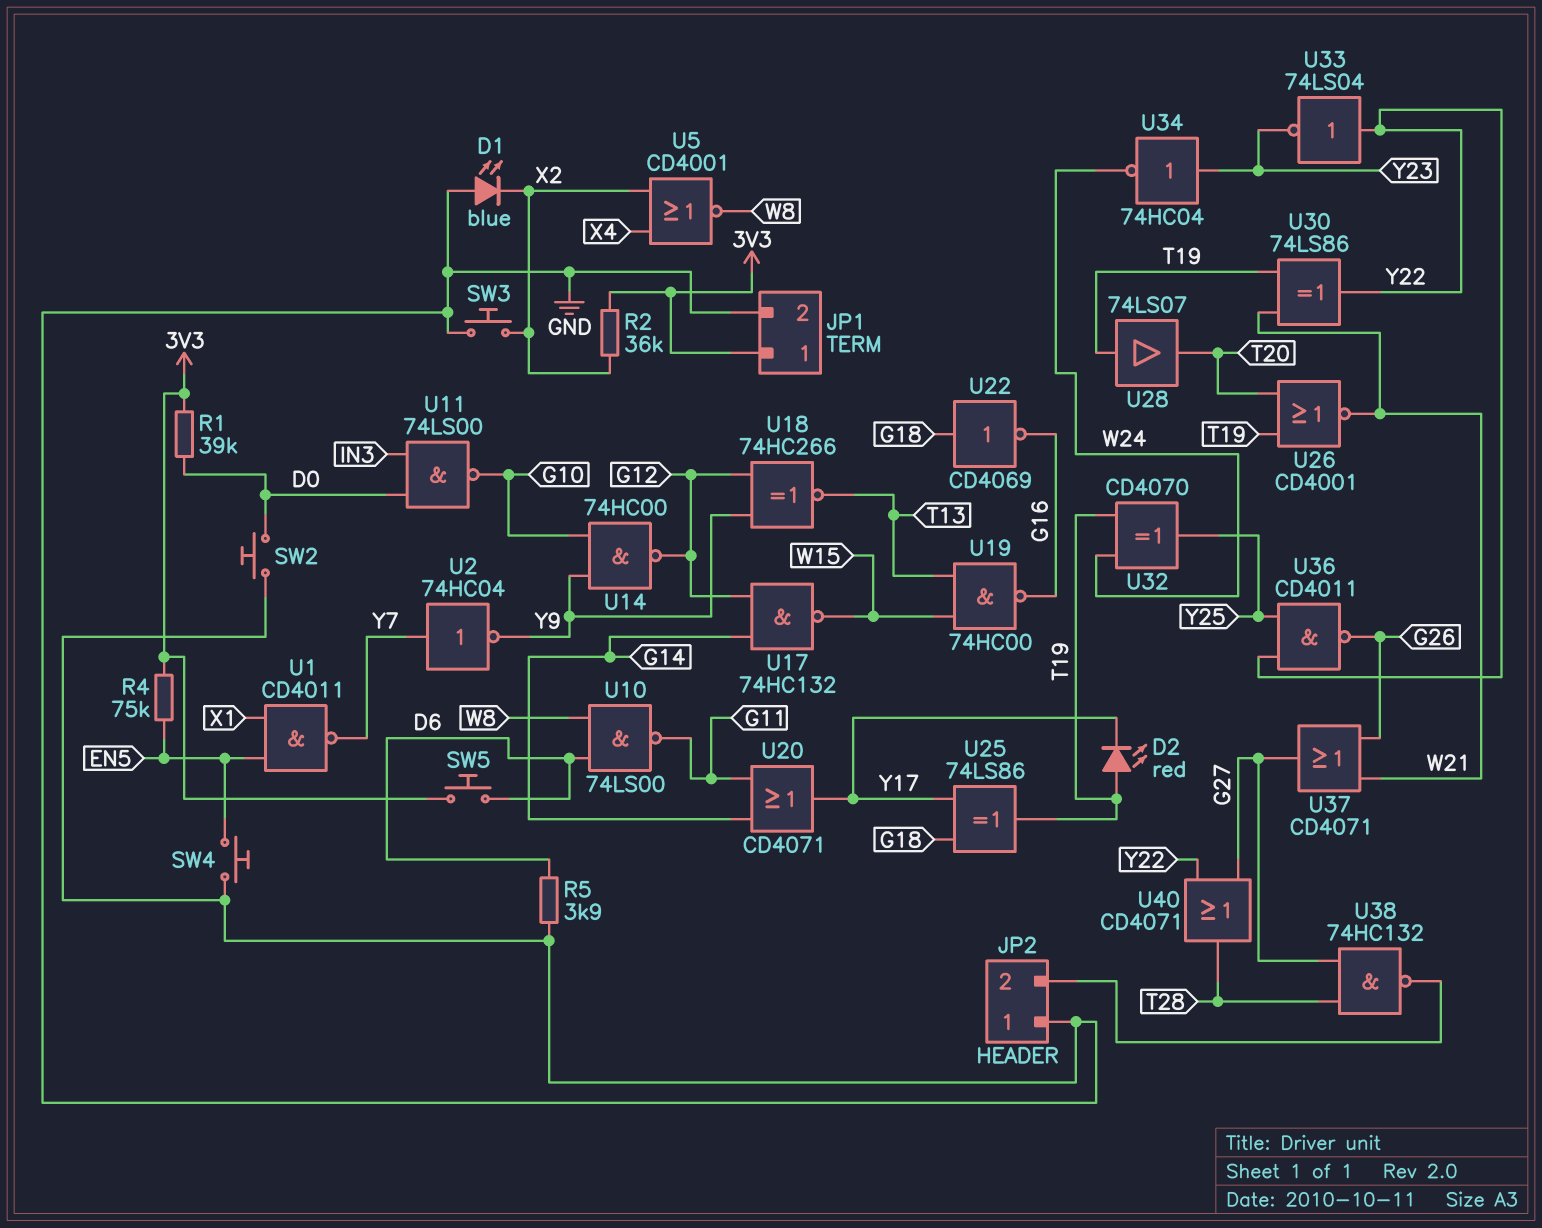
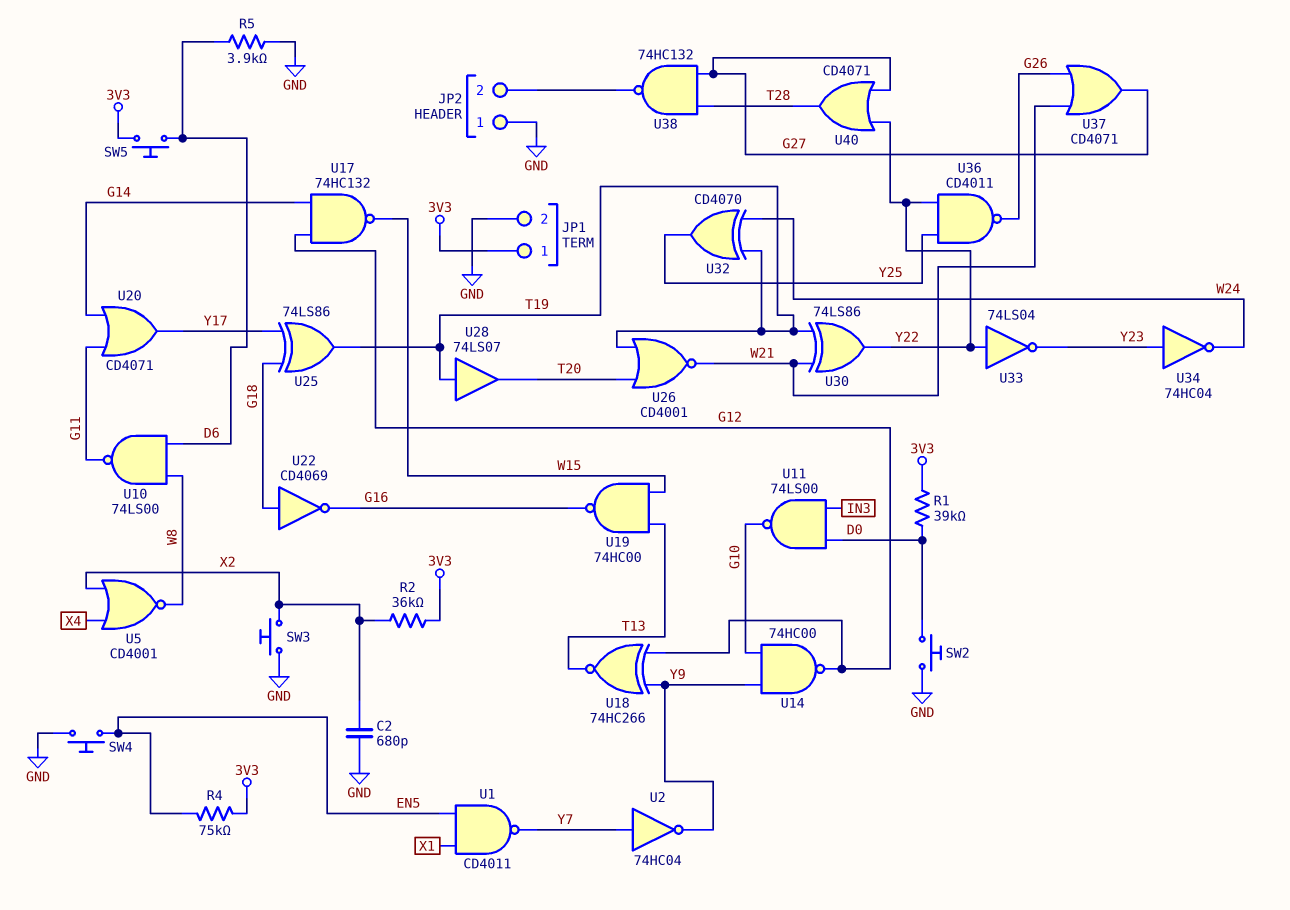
C2: none -> 680pF (GND, X2)
D1: LED blue (A GND, K X2) -> none
D2: LED red (A T19, K Y17) -> none

